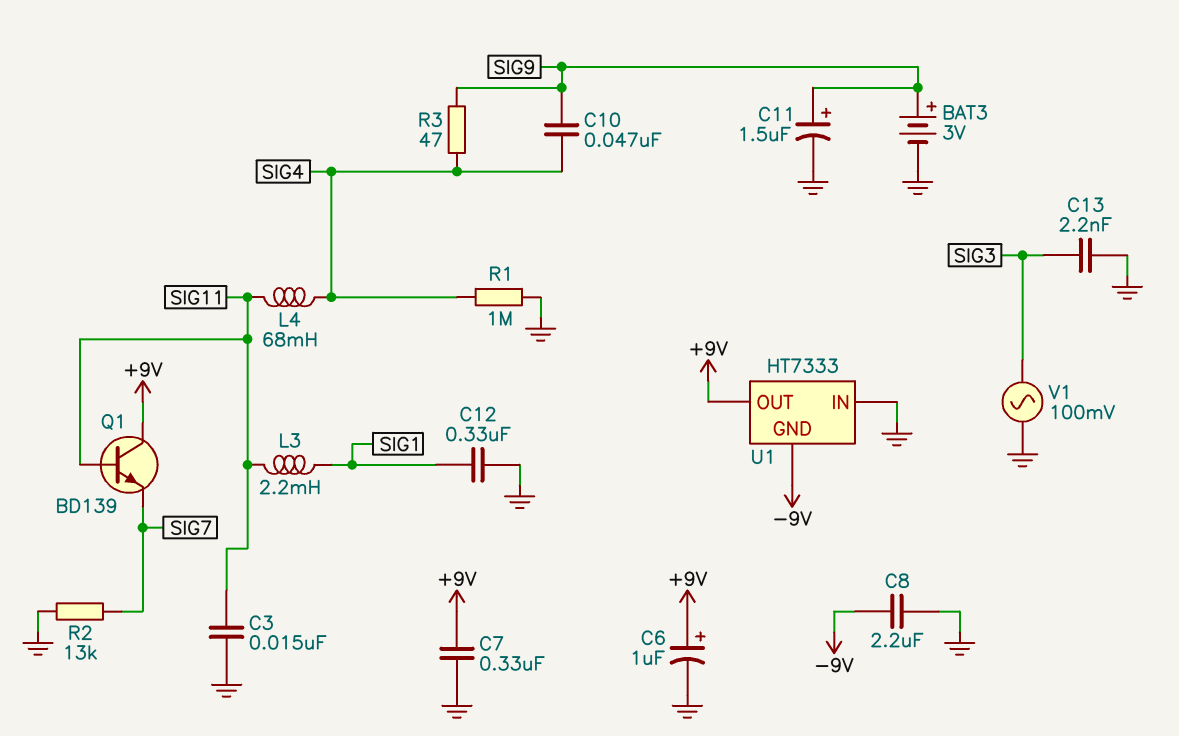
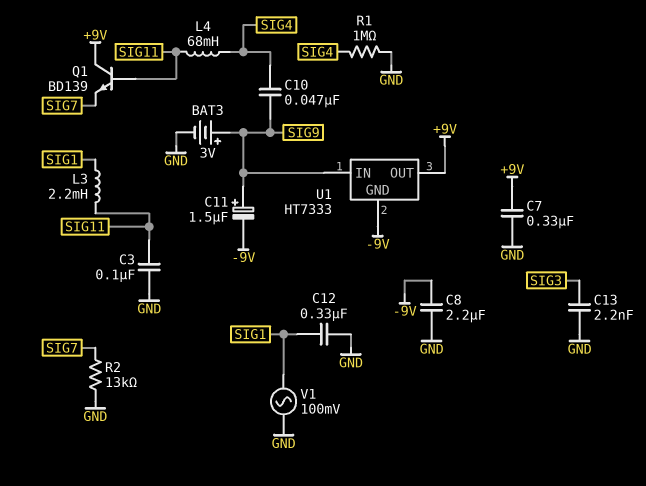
C3: 15nF (GND, SIG11) -> 100nF (GND, SIG11)
C6: 1uF (plus +9V, minus GND) -> none
C11: 1.5uF (plus SIG9, minus GND) -> 1.5uF (plus SIG9, minus -9V)
R3: 47 (SIG4, SIG9) -> none
U1 pin IN: GND -> SIG9
V1: AC 100mV (GND, SIG3) -> AC 100mV (GND, SIG1)

